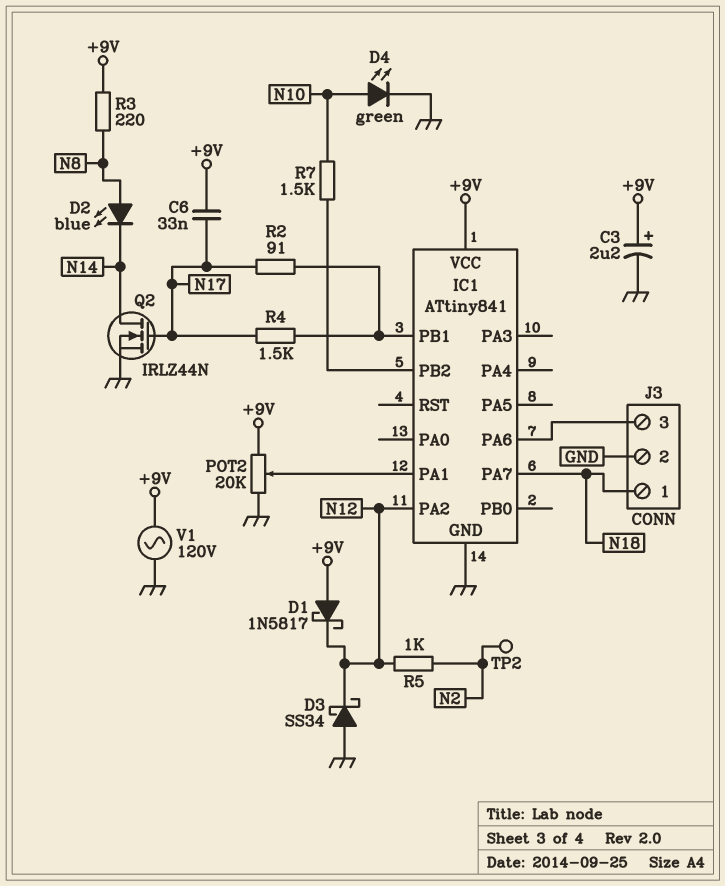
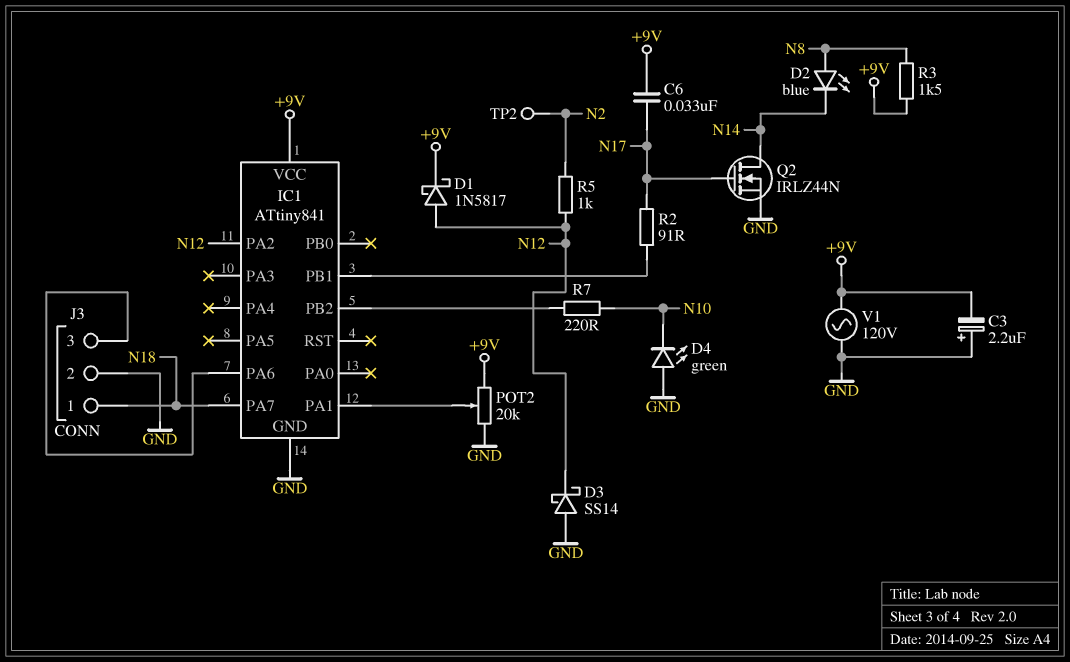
C3: 2.2uF (plus +9V, minus GND) -> 2.2uF (plus GND, minus +9V)
D1: schottky 1N5817 (A +9V, K N12) -> schottky 1N5817 (A N12, K +9V)
D3: schottky SS34 (A GND, K N12) -> schottky SS14 (A GND, K N12)
D4: LED green (A N10, K GND) -> LED green (A GND, K N10)
R3: 220 (+9V, N8) -> 1.5k (+9V, N8)
R4: 1.5k (IC1/PB1, N17) -> none
R7: 1.5k (IC1/PB2, N10) -> 220 (IC1/PB2, N10)

